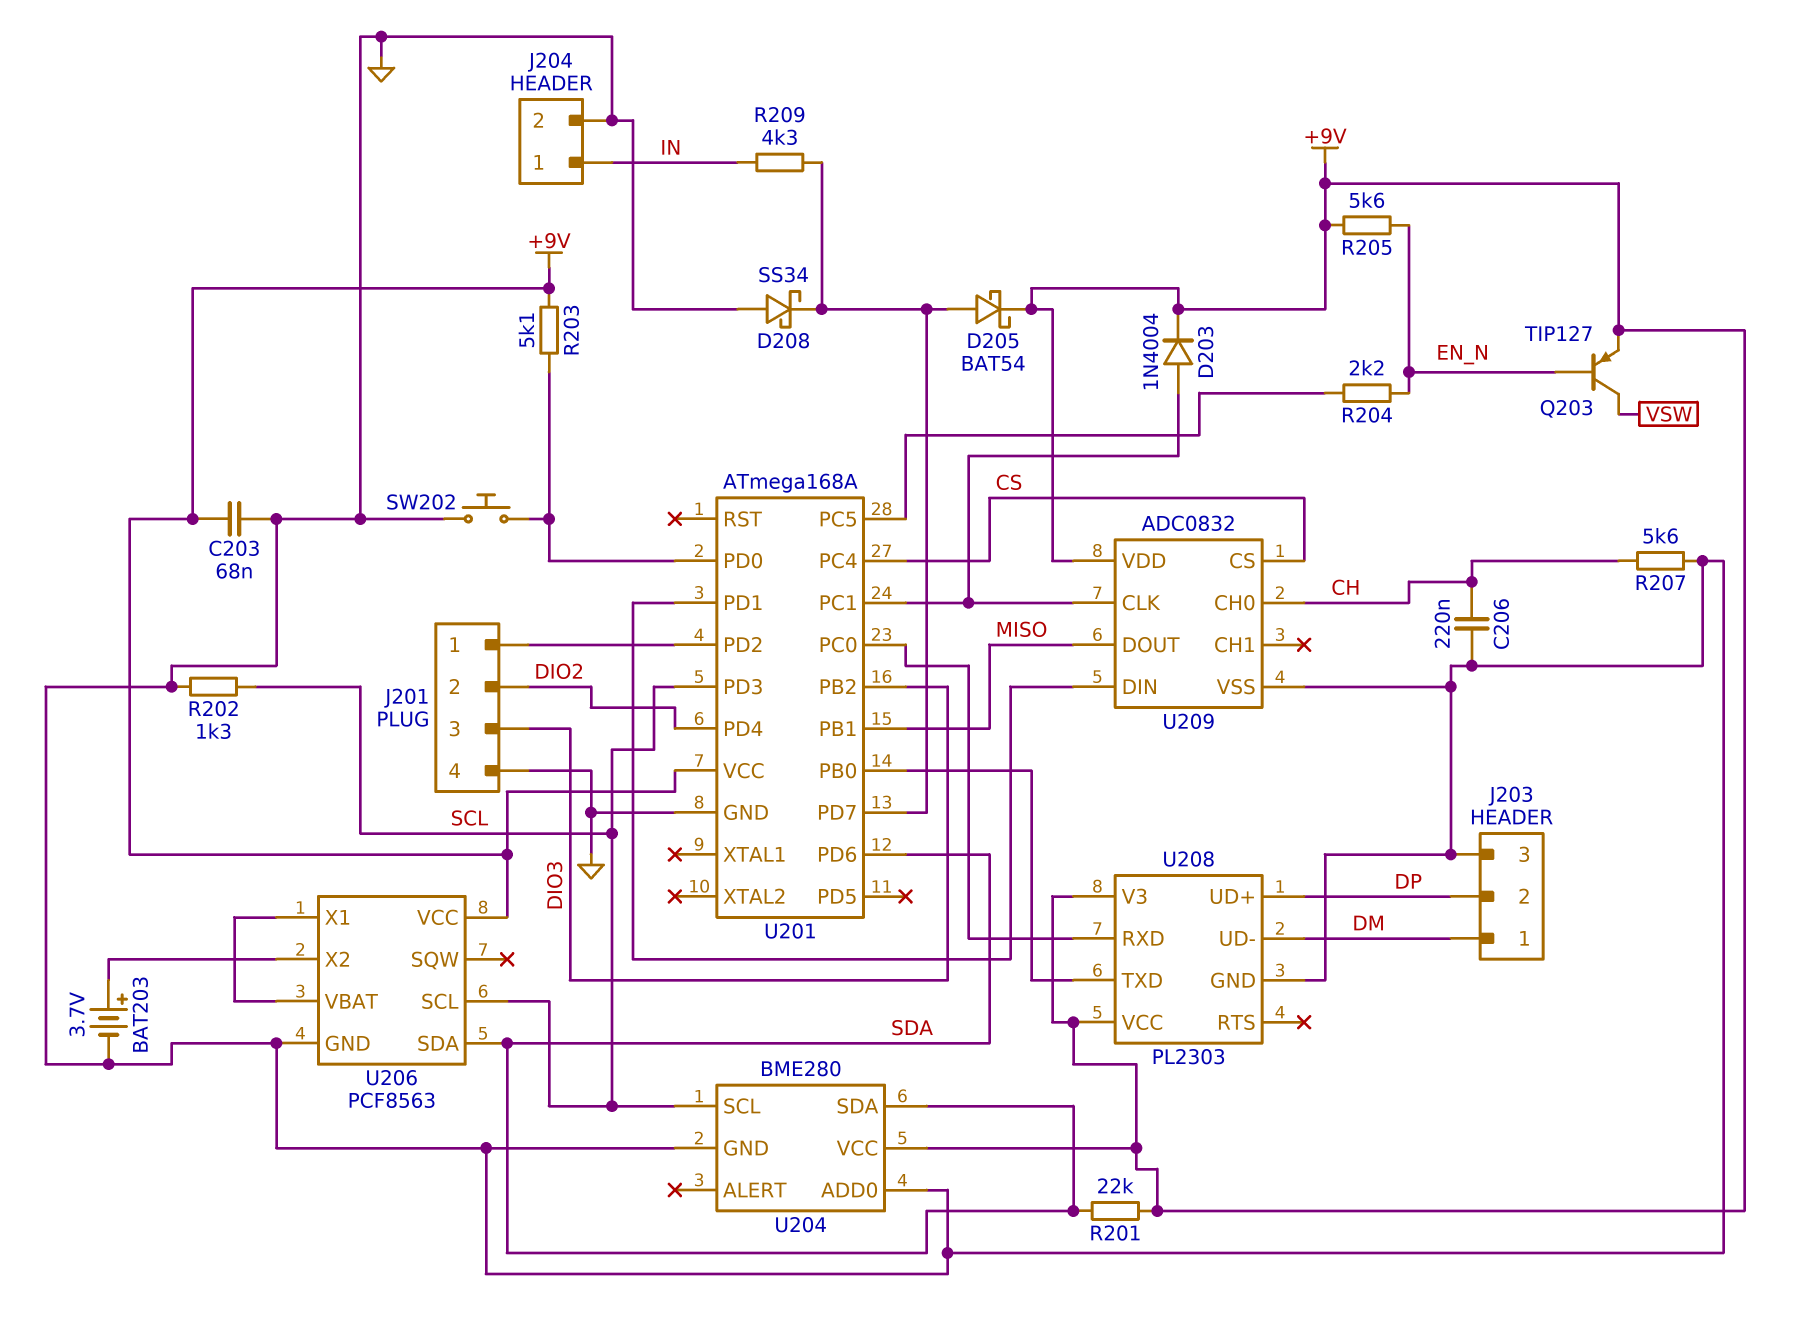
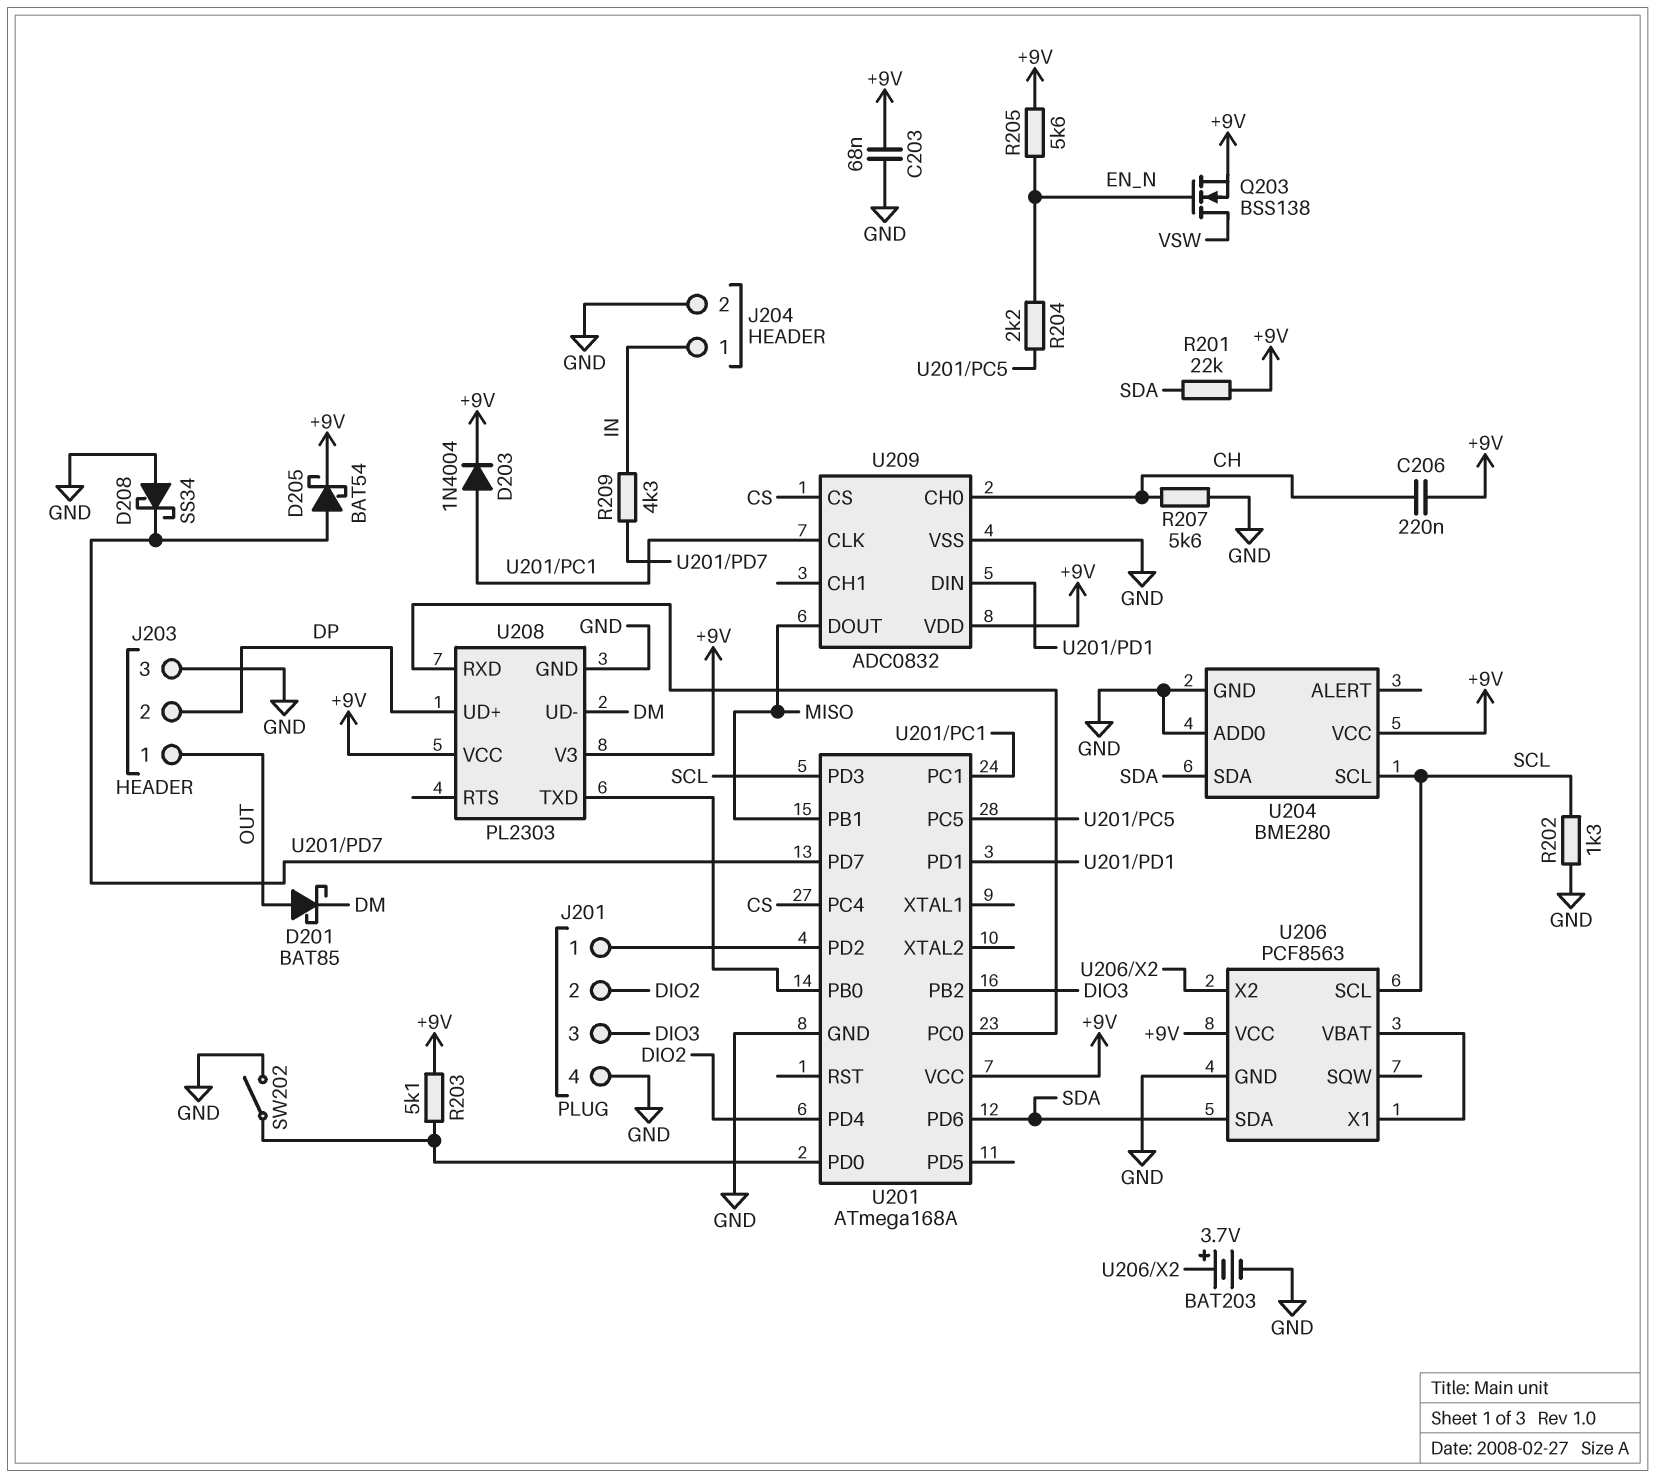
C206: 220nF (CH, GND) -> 220nF (+9V, CH)
D201: none -> schottky BAT85 (A OUT, K DM)
J203 pin 1: DM -> OUT
Q203: PNP TIP127 (B EN_N, C VSW, E +9V) -> NMOS BSS138 (G EN_N, D VSW, S +9V)
SW202: button (GND, U201/PD0) -> switch (GND, U201/PD0)

